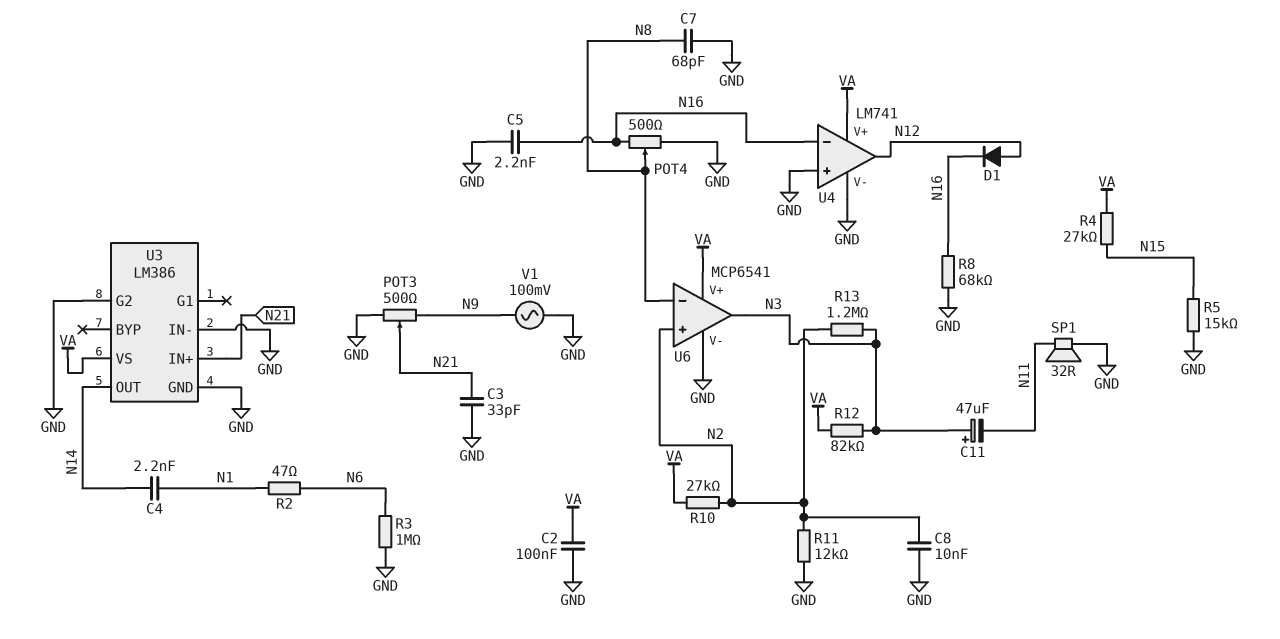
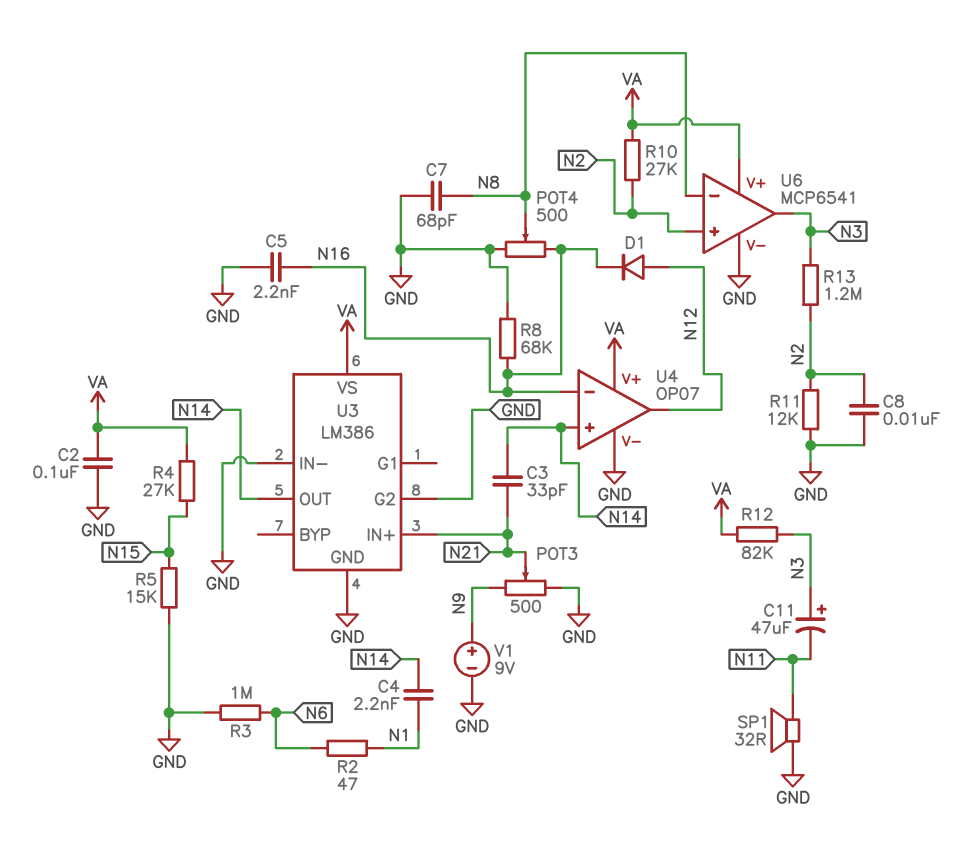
C3: 33pF (GND, N21) -> 33pF (N14, N21)
U4: LM741 -> OP07
U4 pin in+: GND -> N14
V1: AC 100mV (GND, N9) -> 9V (plus N9, minus GND)

